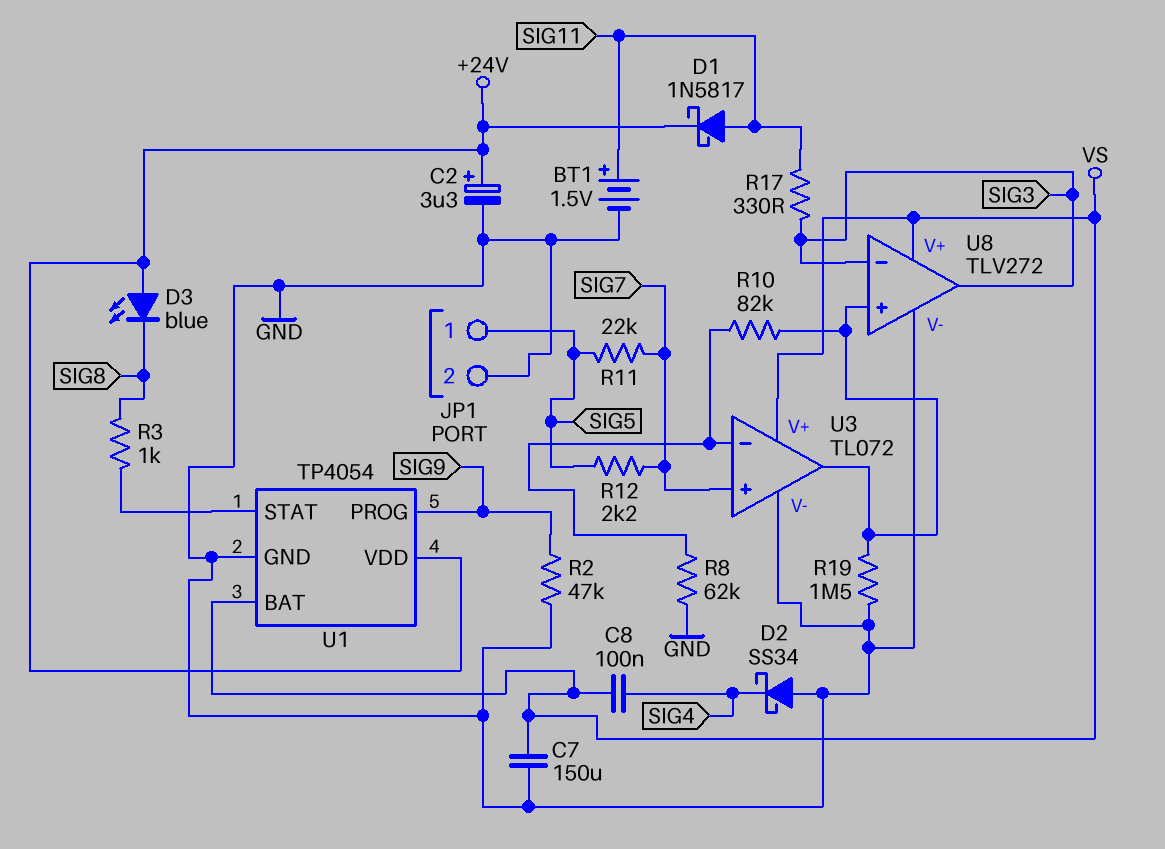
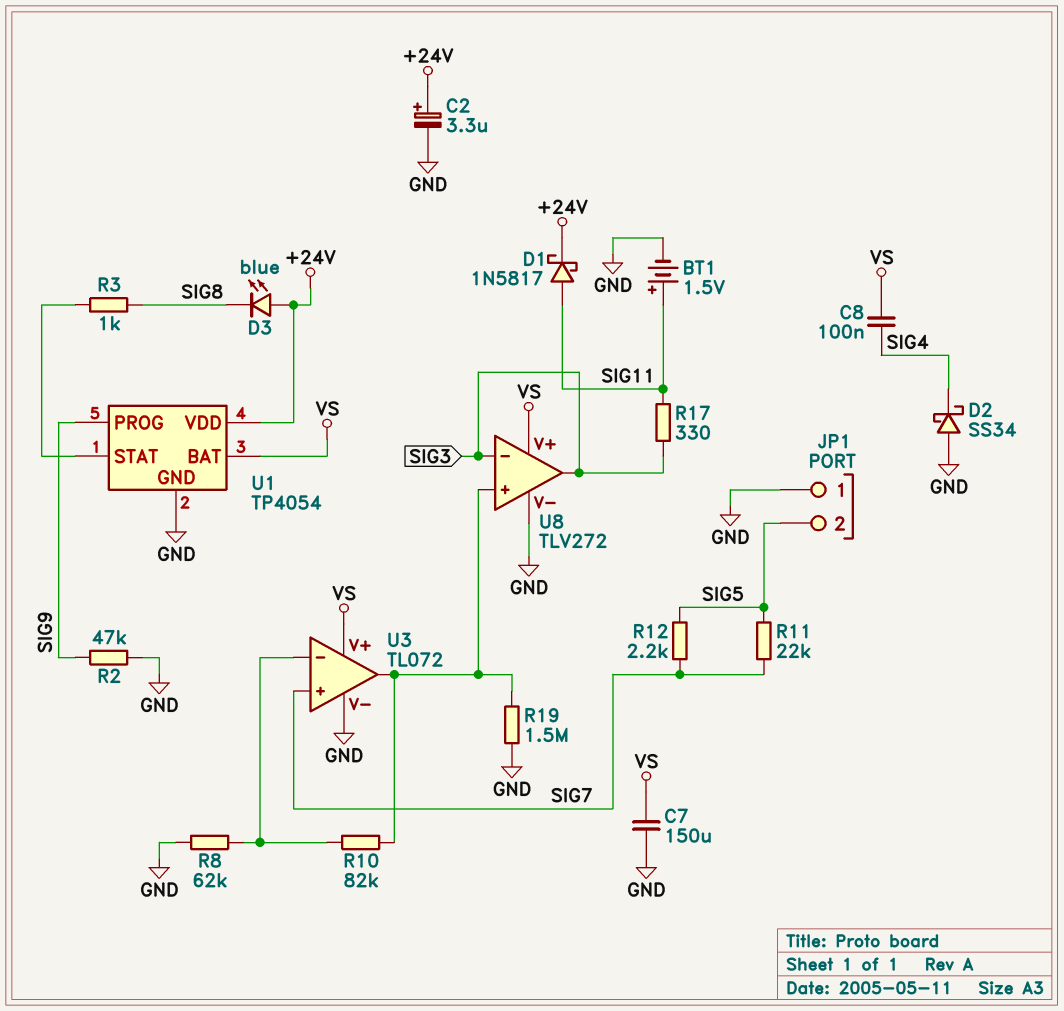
JP1 pin 1: SIG5 -> GND
JP1 pin 2: GND -> SIG5

